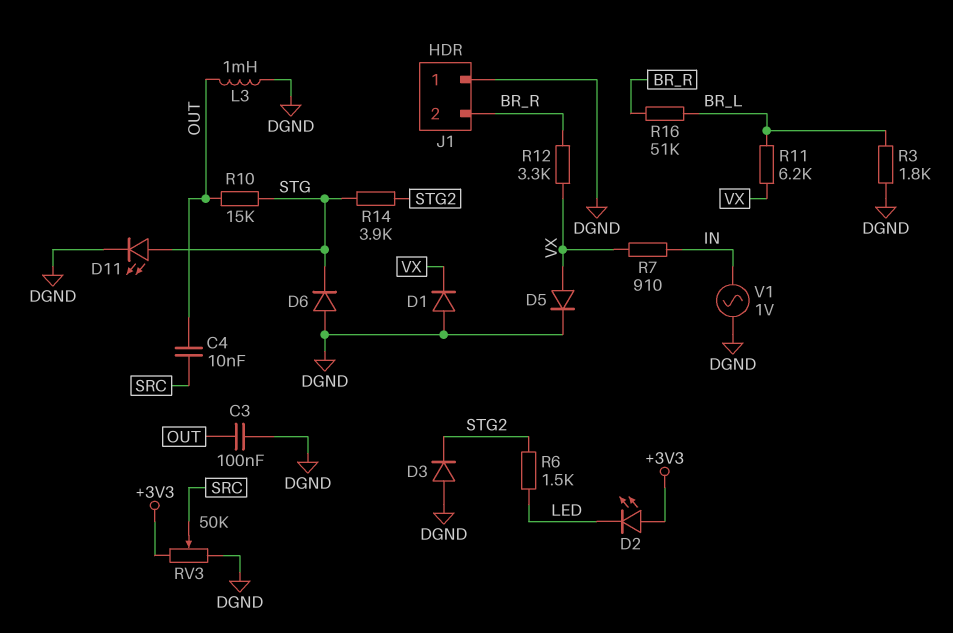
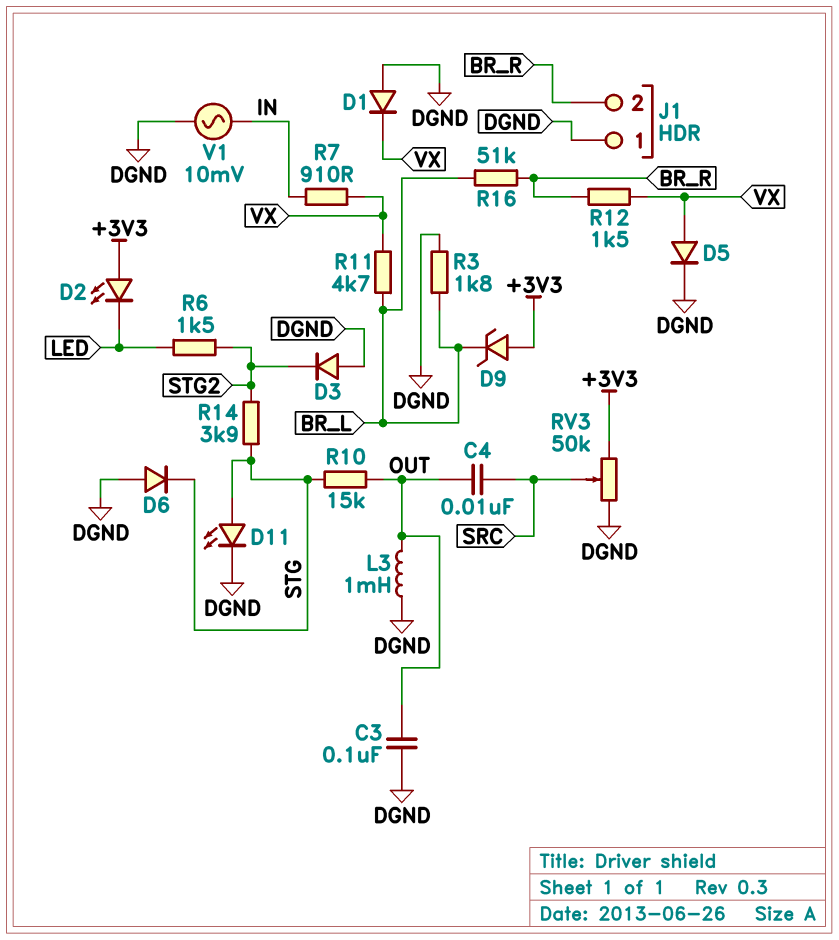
D9: none -> zener (A +3V3, K BR_L)
R11: 6.2k (BR_L, VX) -> 4.7k (BR_L, VX)
R12: 3.3k (BR_R, VX) -> 1.5k (BR_R, VX)
V1: AC 1V (DGND, IN) -> AC 10mV (DGND, IN)

